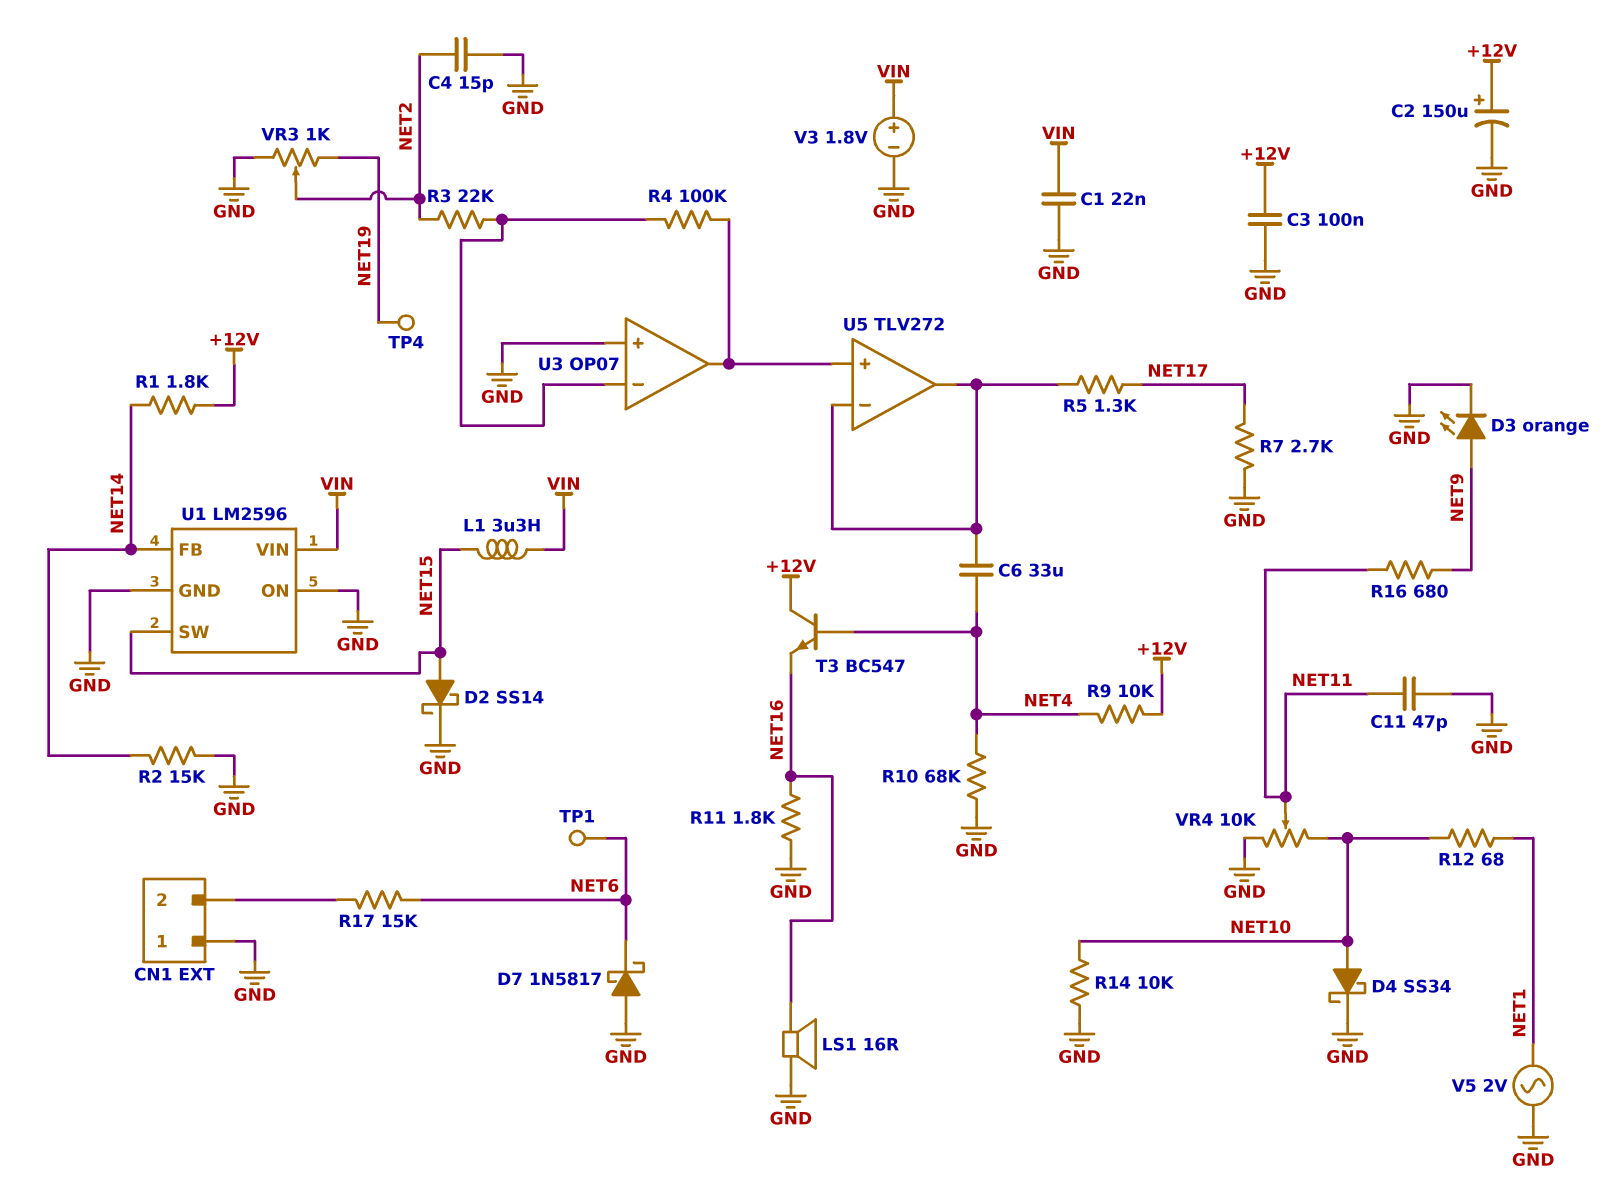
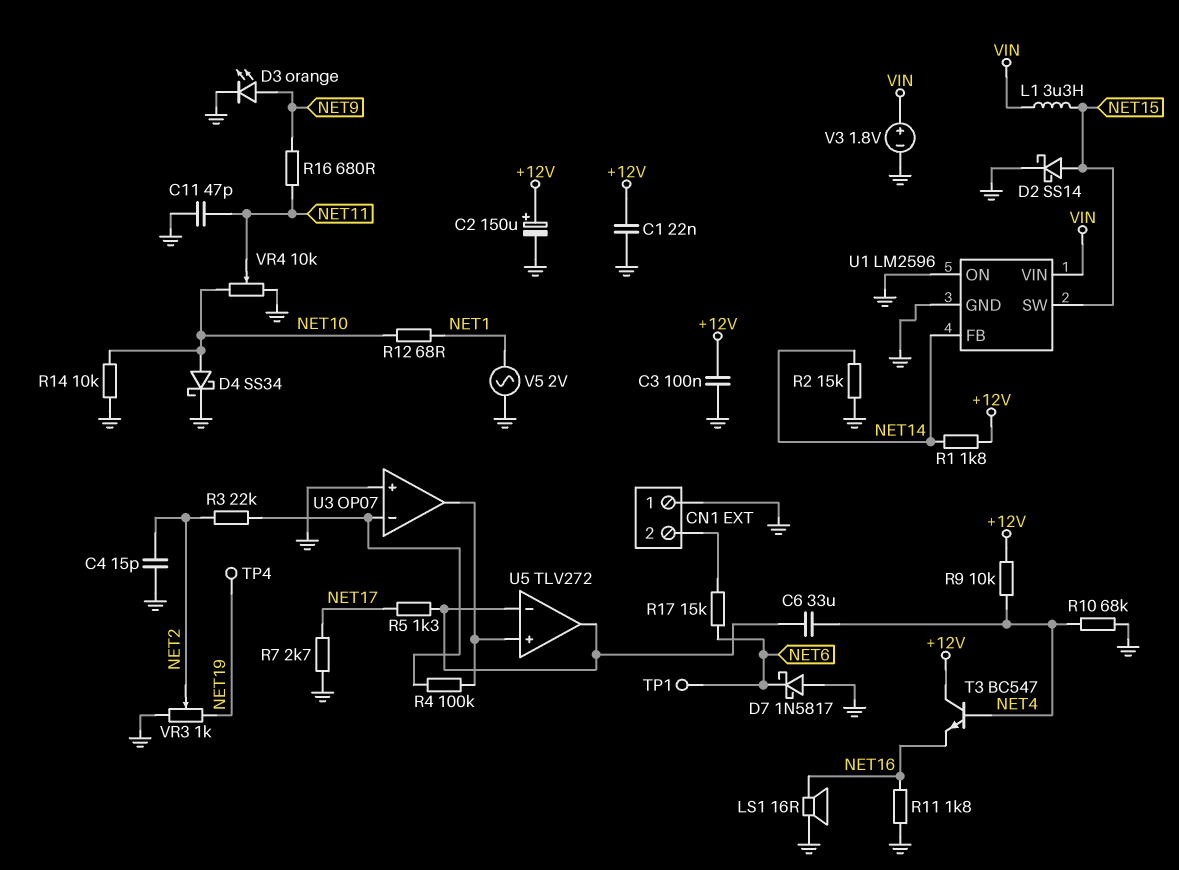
C1: 22nF (GND, VIN) -> 22nF (+12V, GND)

